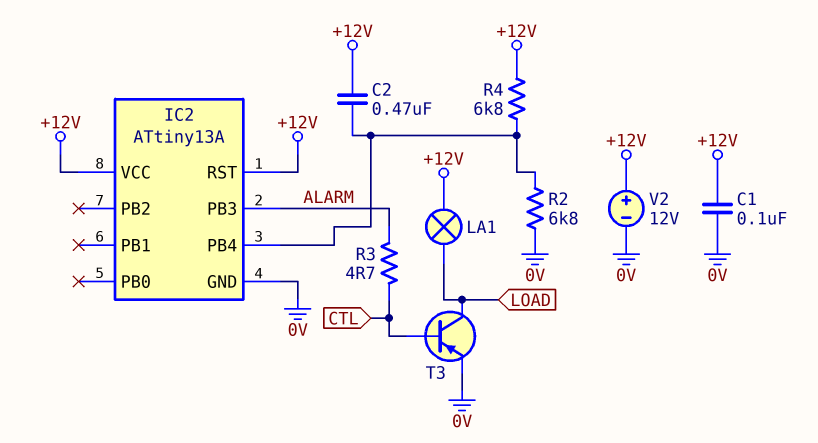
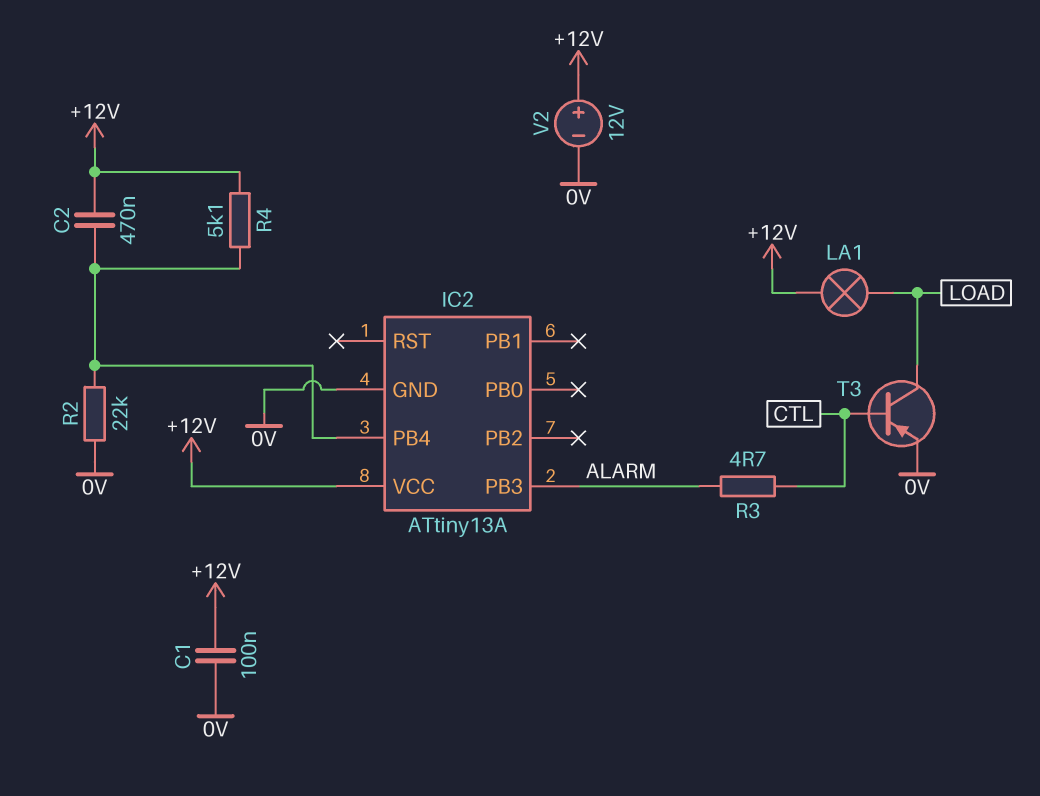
IC2 pin RST: +12V -> none
R2: 6.8k (0V, IC2/PB4) -> 22k (0V, IC2/PB4)
R4: 6.8k (+12V, IC2/PB4) -> 5.1k (+12V, IC2/PB4)

